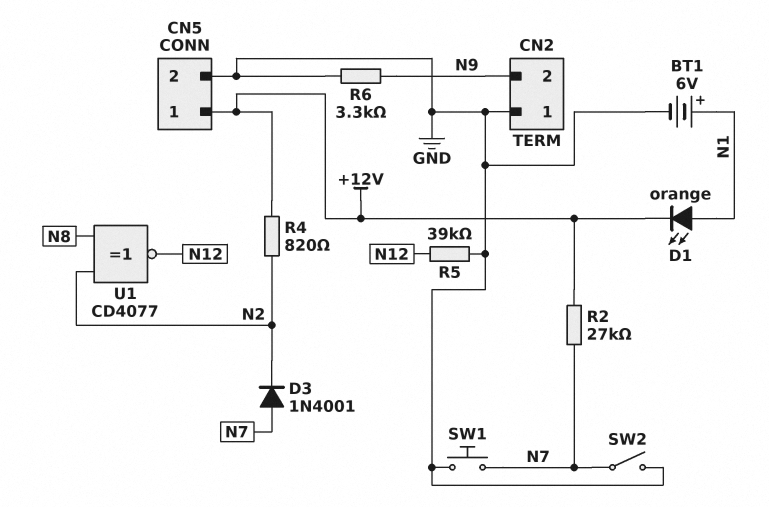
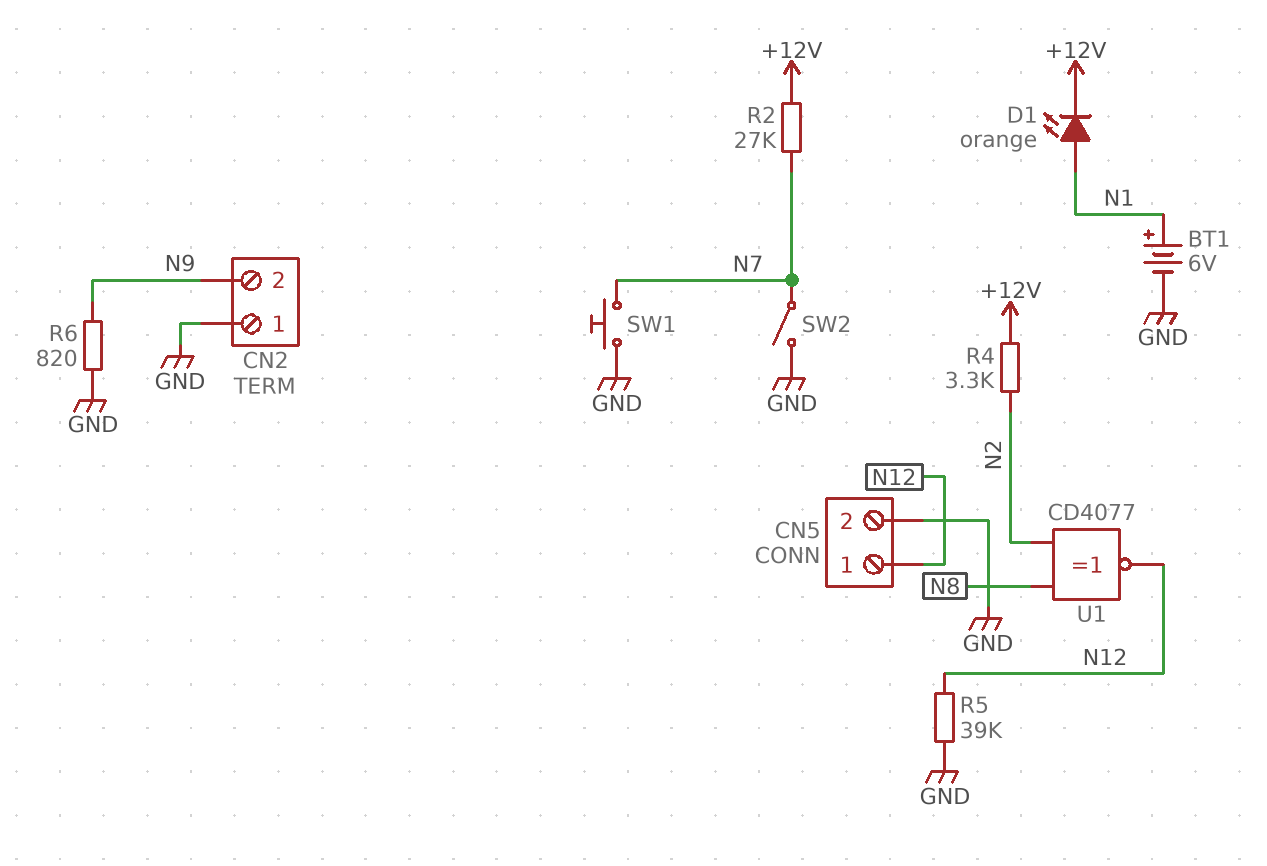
CN5 pin 1: +12V -> N12
D3: diode 1N4001 (A N7, K N2) -> none
R4: 820 (+12V, N2) -> 3.3k (+12V, N2)
R6: 3.3k (GND, N9) -> 820 (GND, N9)

